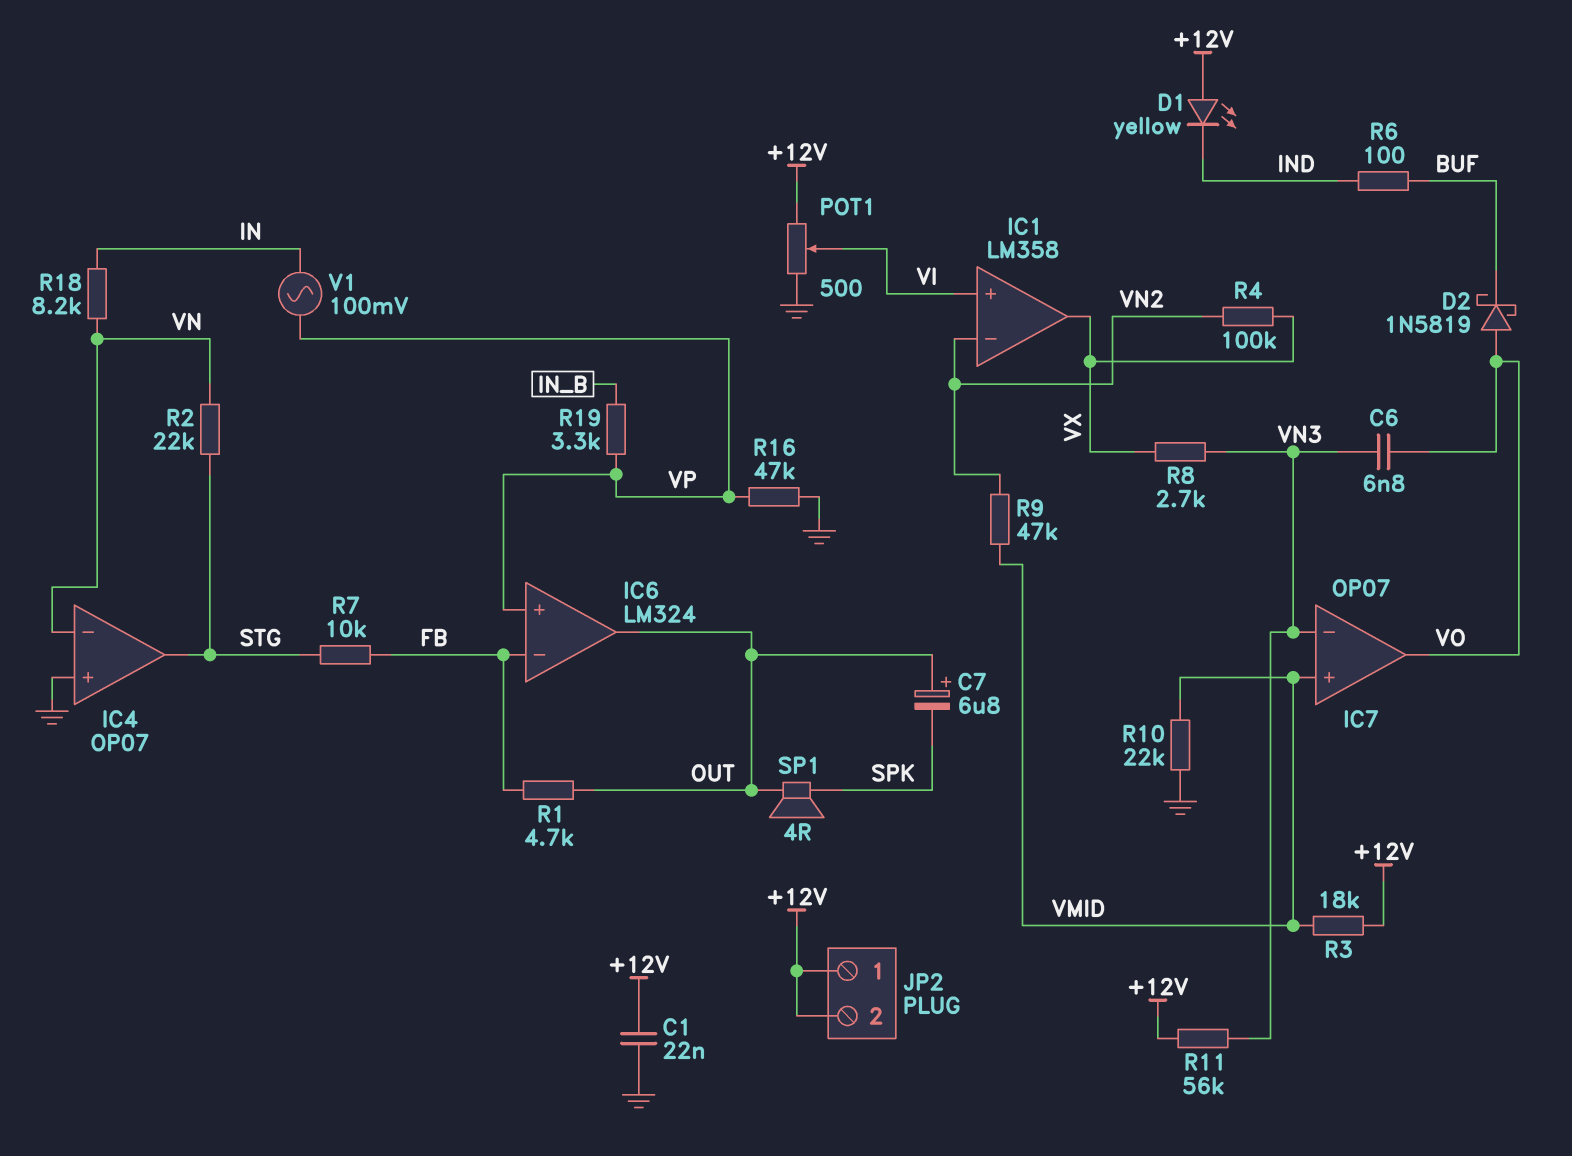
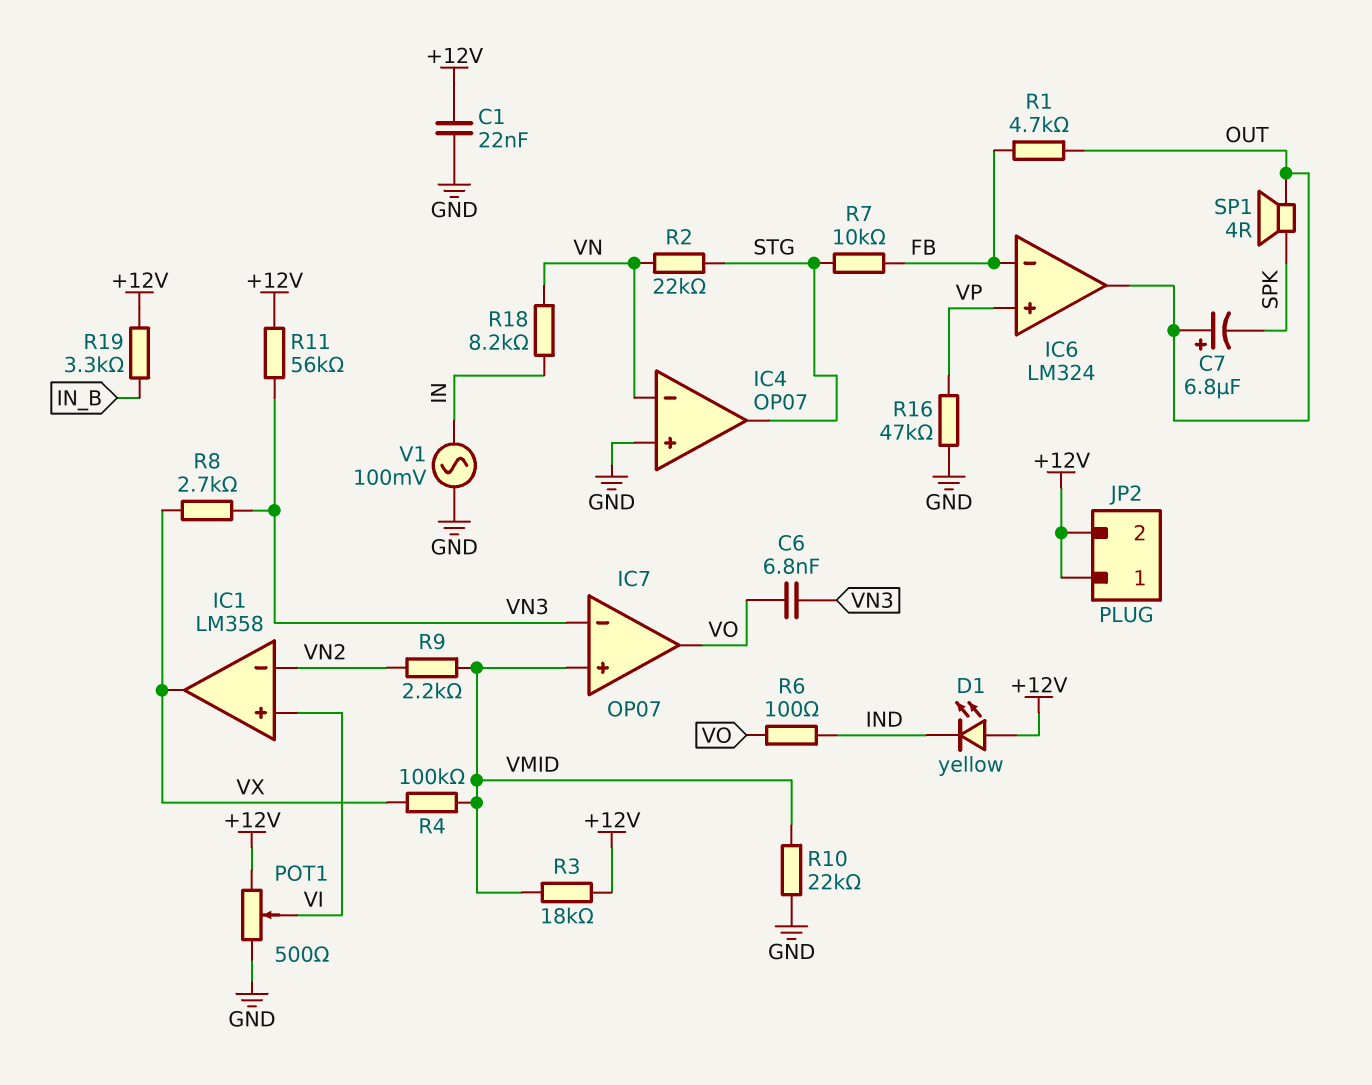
D2: schottky 1N5819 (A VO, K BUF) -> none
R4: 100k (VN2, VX) -> 100k (VMID, VX)
R6: 100 (BUF, IND) -> 100 (IND, VO)
R9: 47k (VMID, VN2) -> 2.2k (VMID, VN2)
R19: 3.3k (IN_B, VP) -> 3.3k (+12V, IN_B)
V1: AC 100mV (IN, VP) -> AC 100mV (GND, IN)

